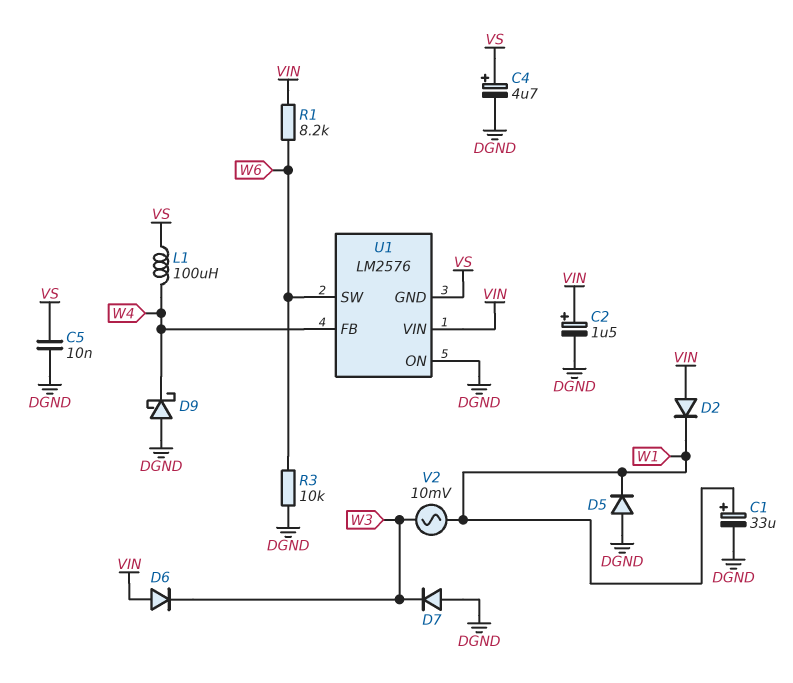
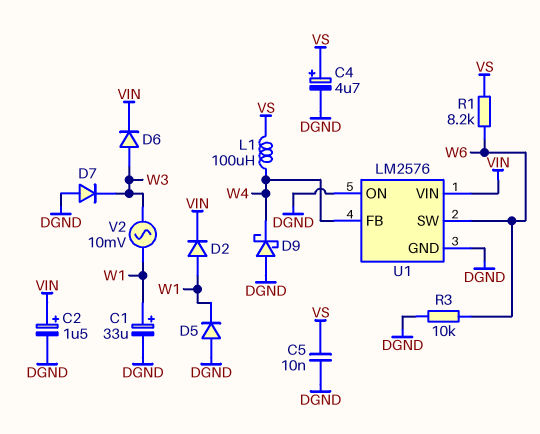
D2: diode (A VIN, K W1) -> diode (A W1, K VIN)
D6: diode (A VIN, K W3) -> diode (A W3, K VIN)
R1: 8.2k (VIN, W6) -> 8.2k (VS, W6)
U1 pin GND: VS -> DGND

